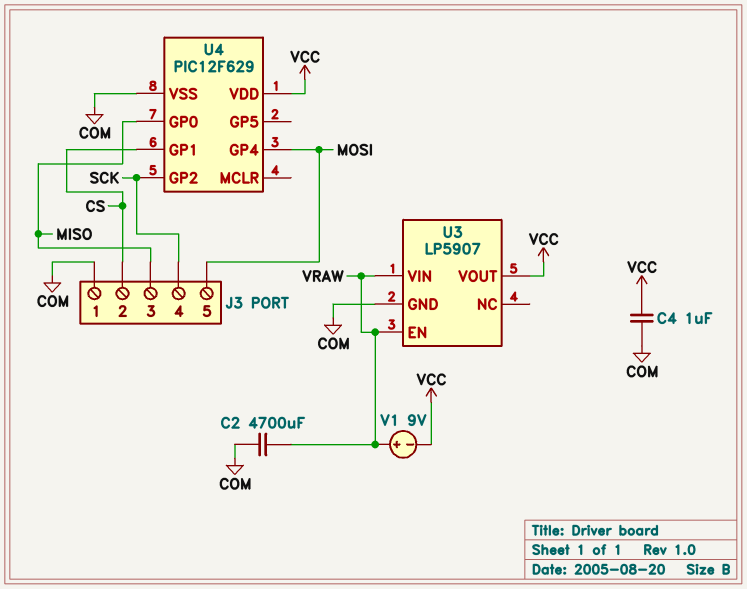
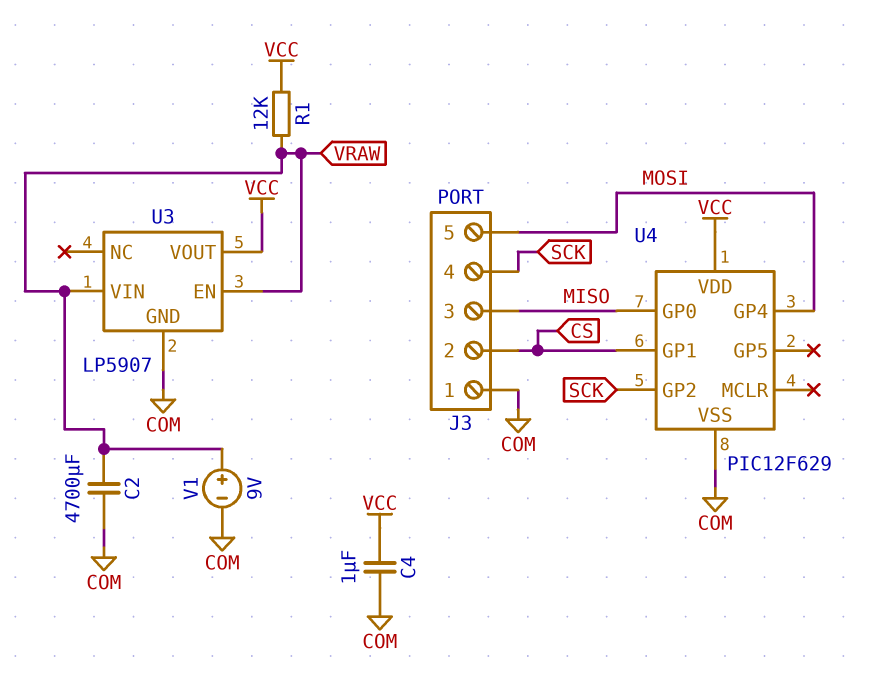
R1: none -> 12k (VCC, VRAW)
V1: 9V (plus VRAW, minus VCC) -> 9V (plus VRAW, minus COM)

